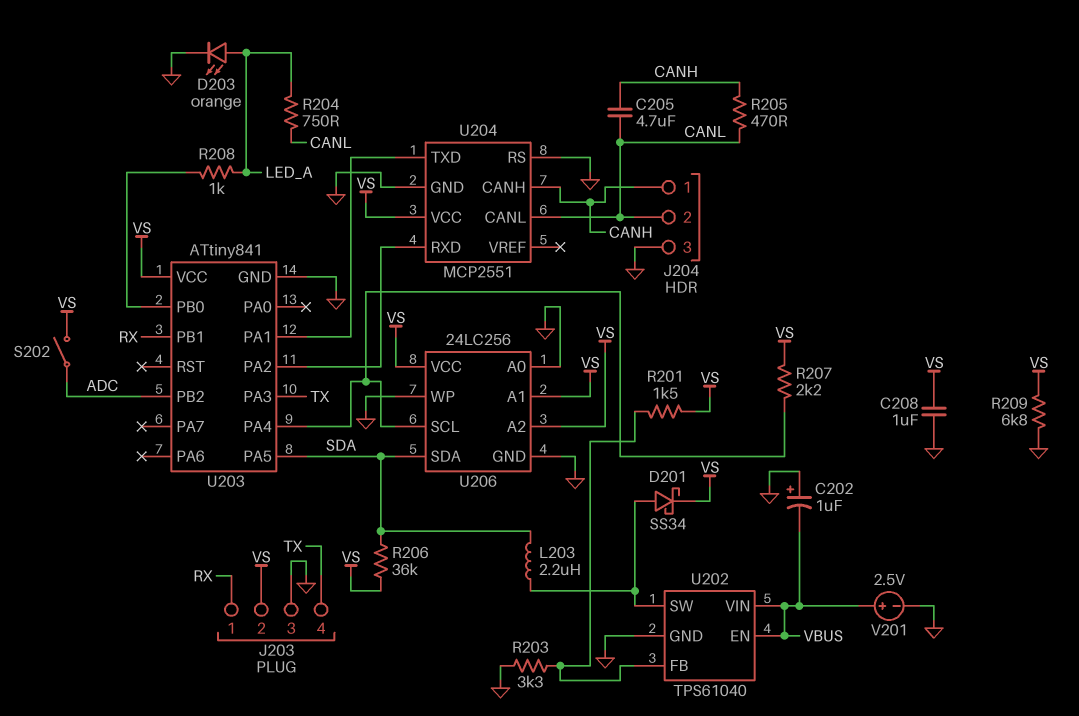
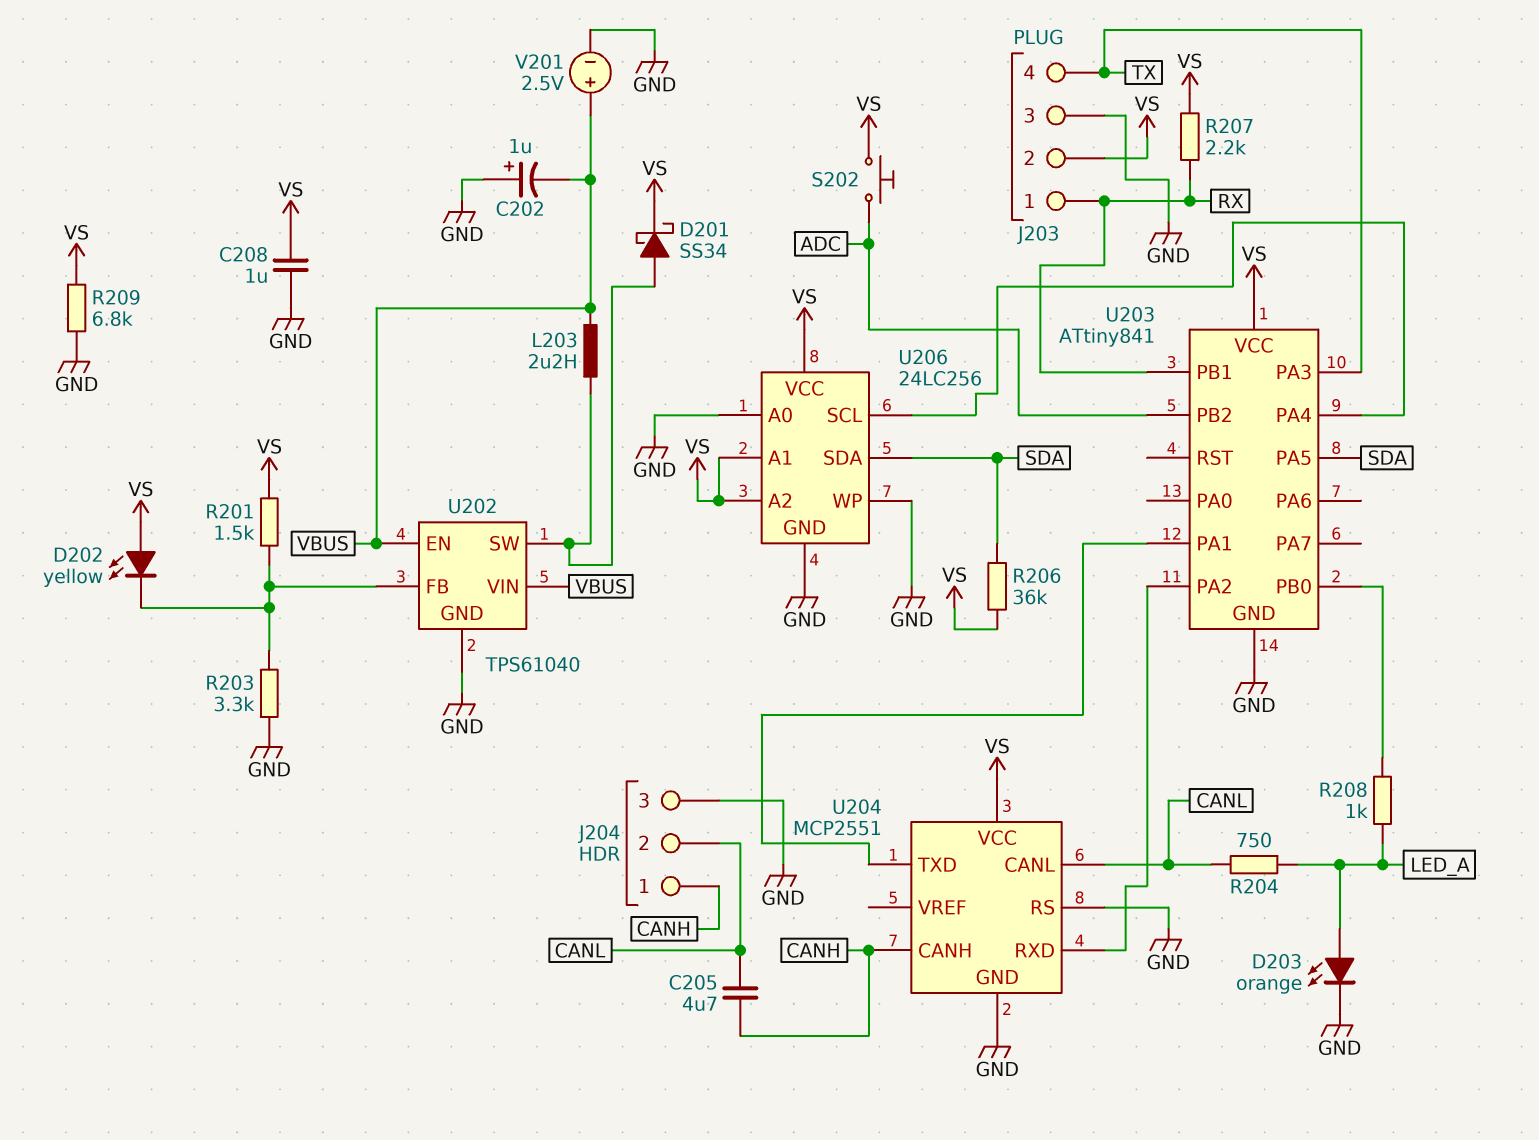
D202: none -> LED yellow (A VS, K U202/FB)
L203: 2.2uH (SDA, U202/SW) -> 2.2uH (U202/SW, VBUS)
R205: 470 (CANH, CANL) -> none
R207: 2.2k (U203/PA4, VS) -> 2.2k (RX, VS)
S202: switch (ADC, VS) -> button (ADC, VS)

